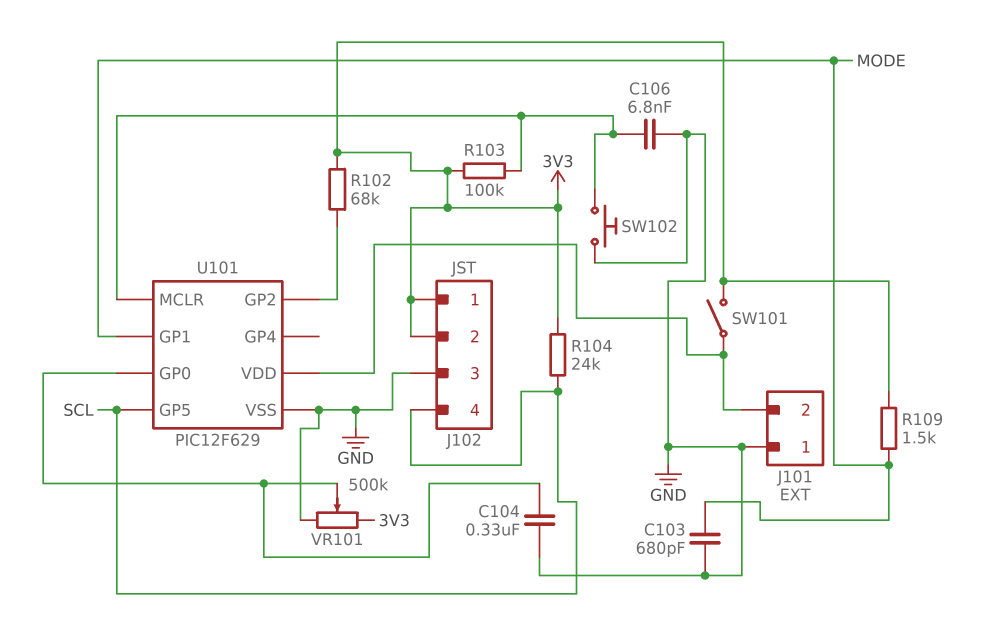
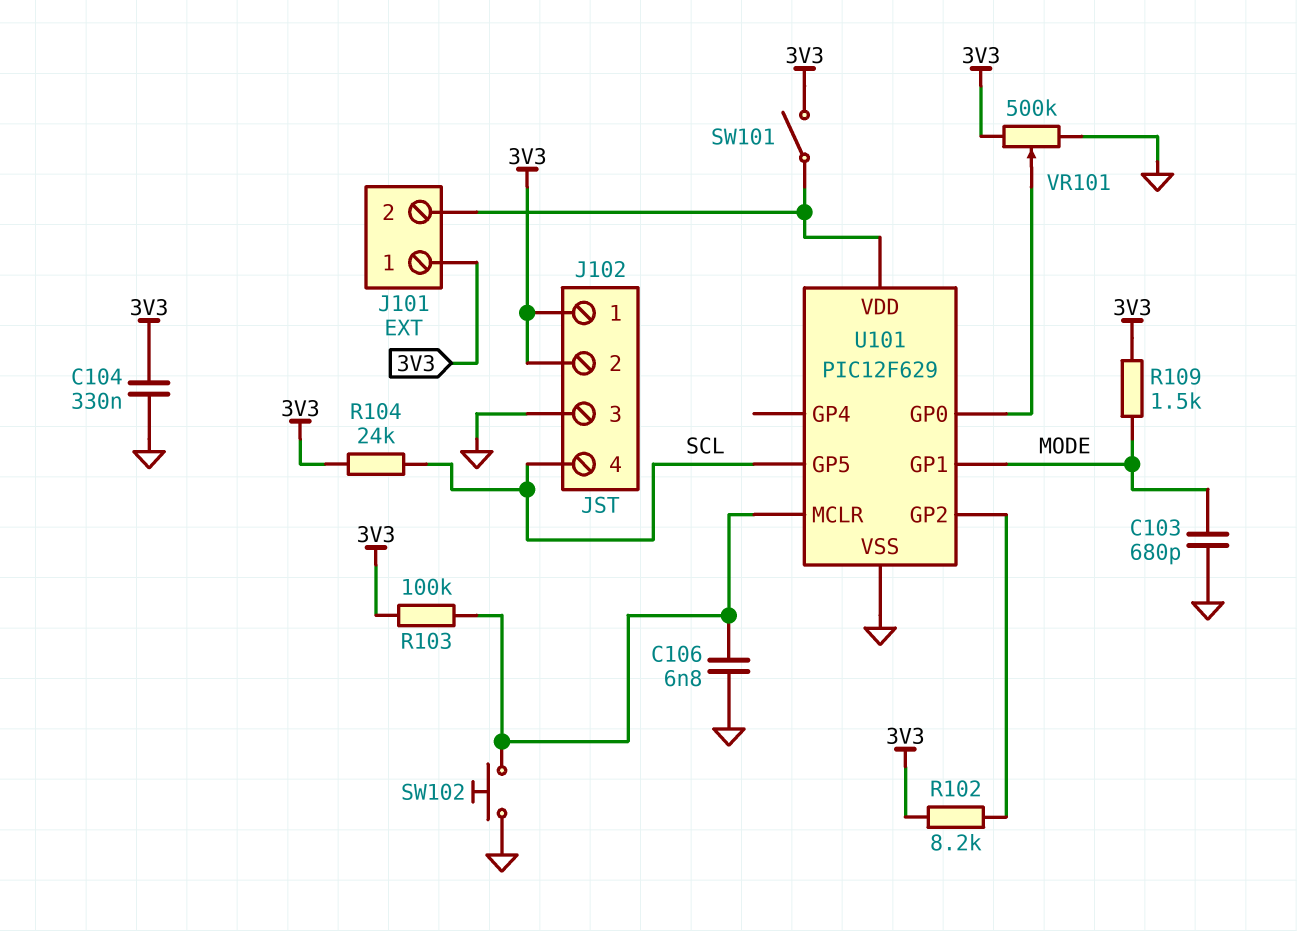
C104: 330nF (GND, U101/GP0) -> 330nF (3V3, GND)
J101 pin 1: GND -> 3V3
R102: 68k (3V3, U101/GP2) -> 8.2k (3V3, U101/GP2)

